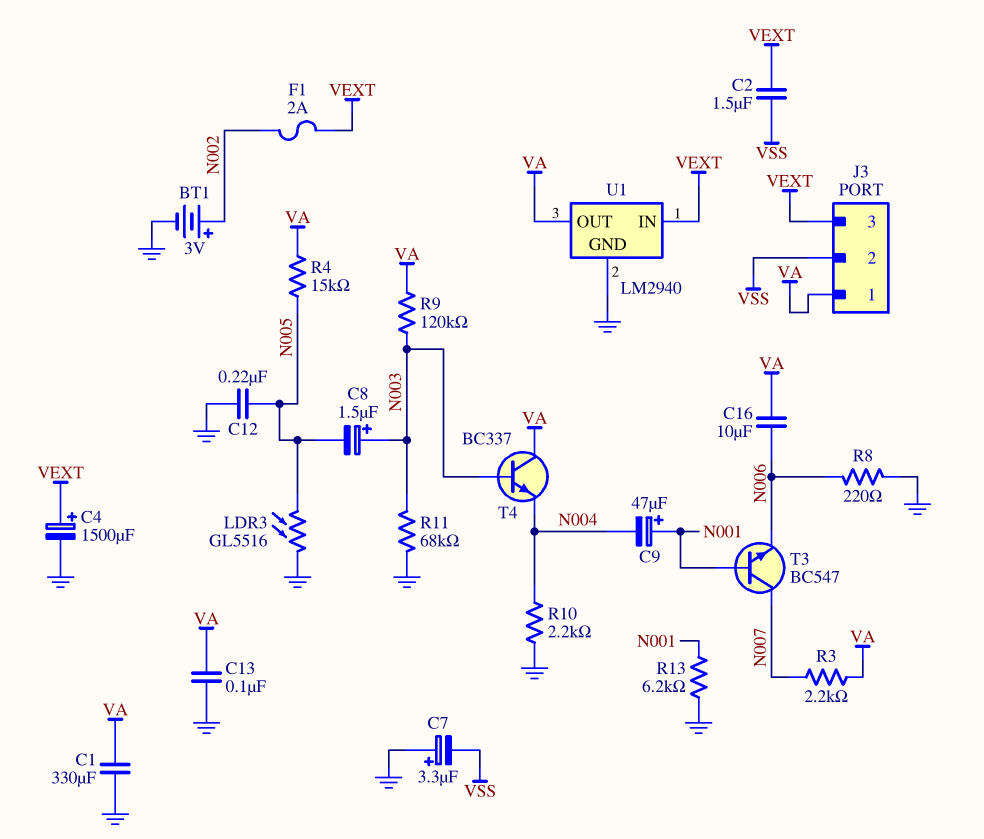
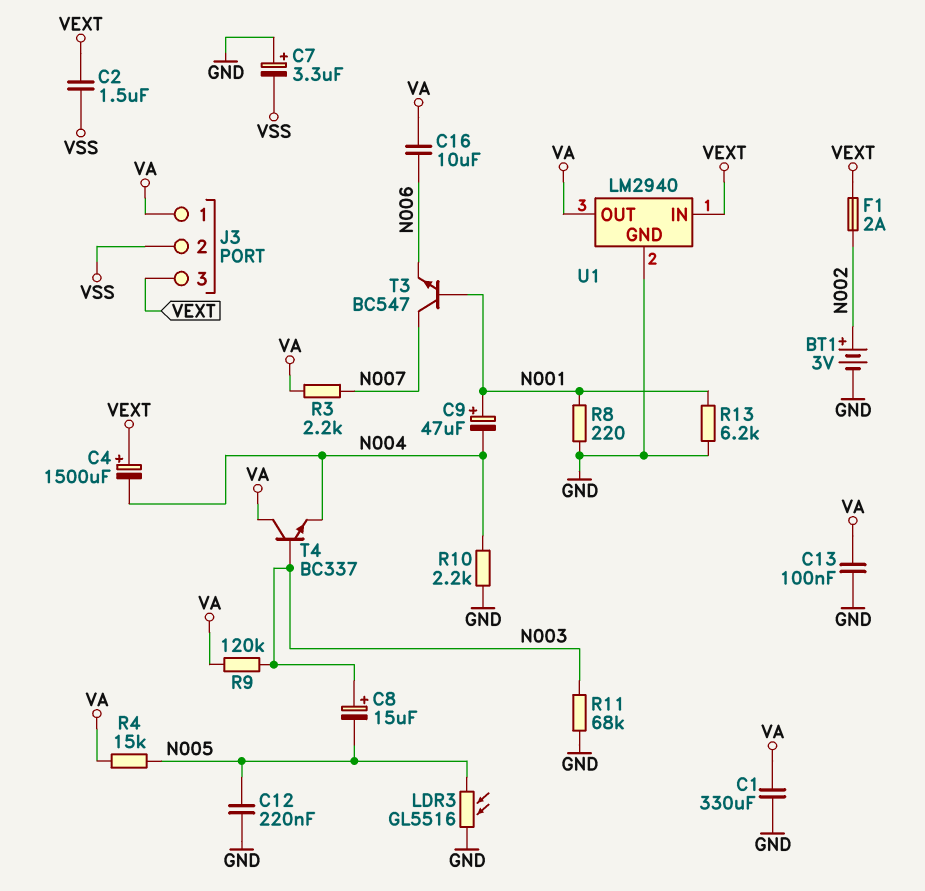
C4: 1500uF (plus VEXT, minus GND) -> 1500uF (plus VEXT, minus N004)
C8: 1.5uF (plus N003, minus N005) -> 15uF (plus N003, minus N005)
R8: 220 (GND, N006) -> 220 (GND, N001)

